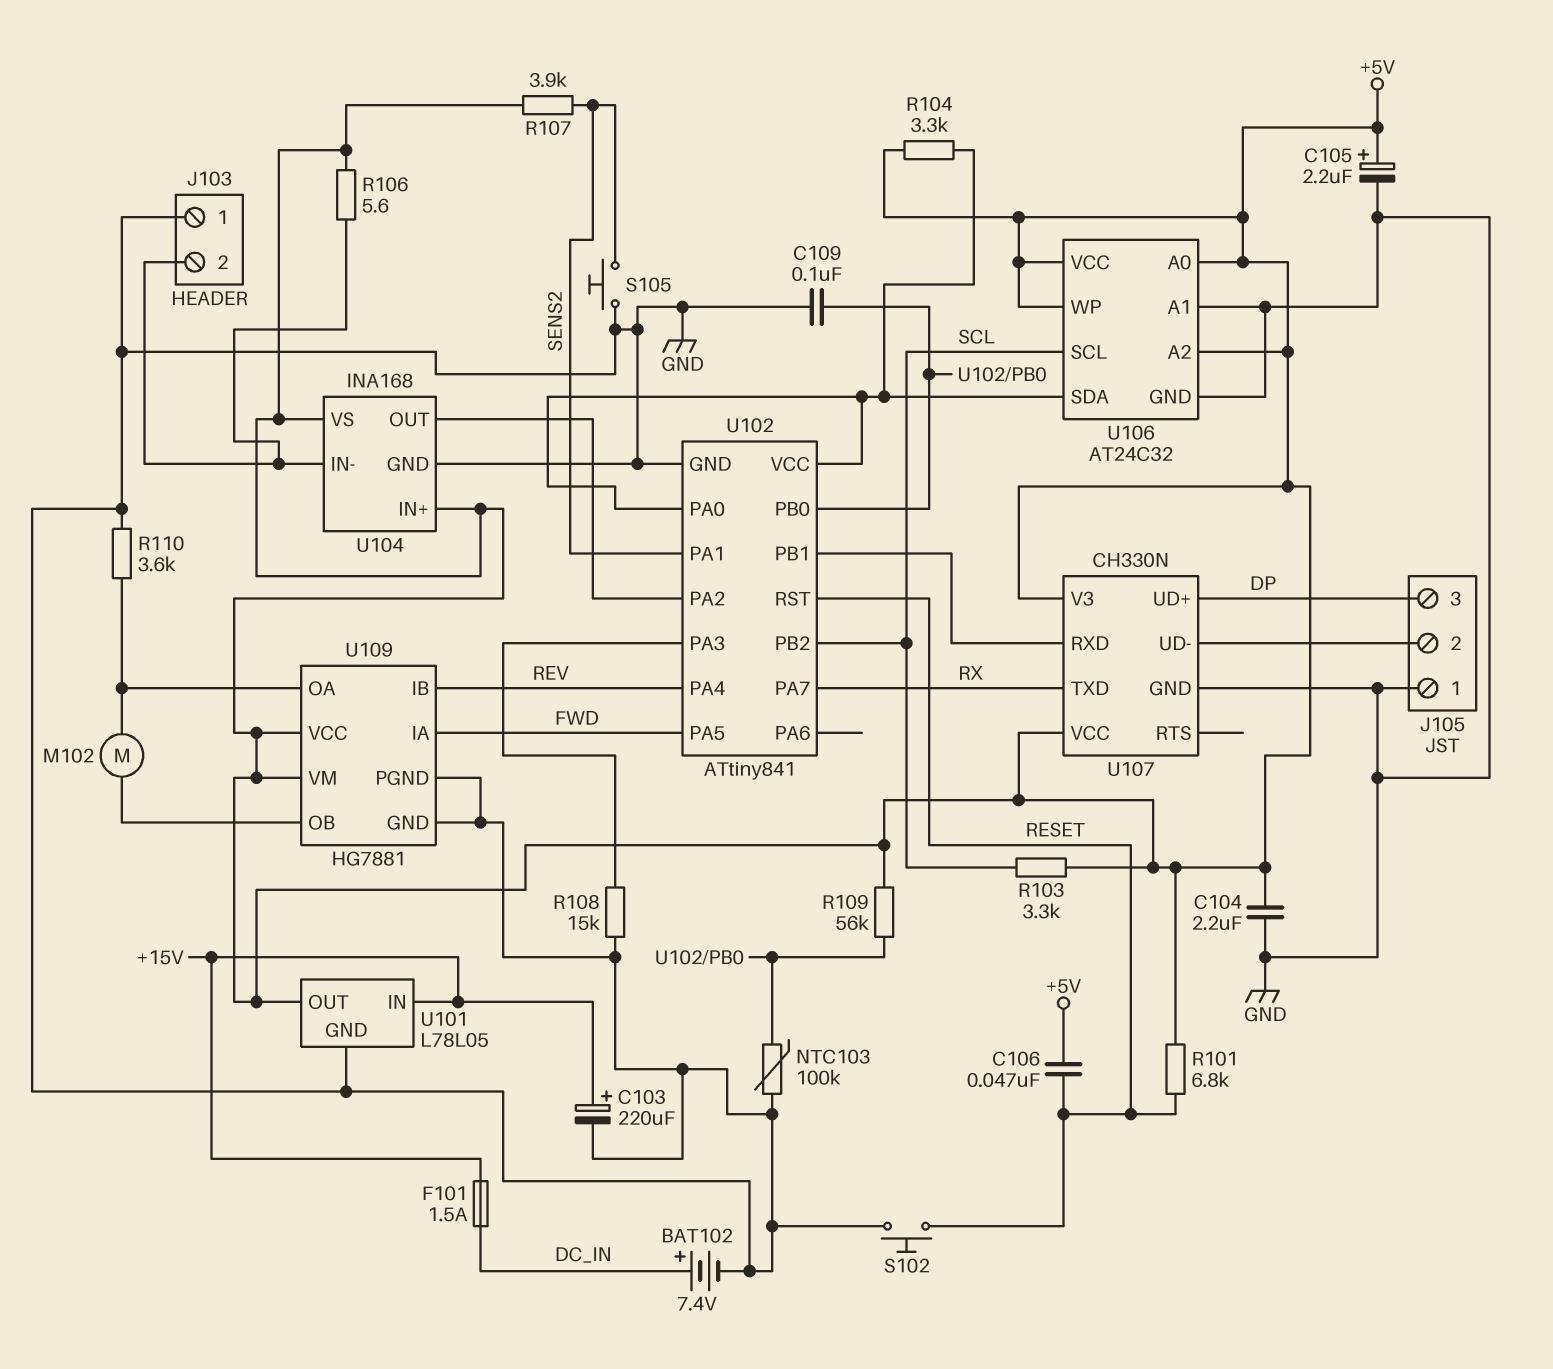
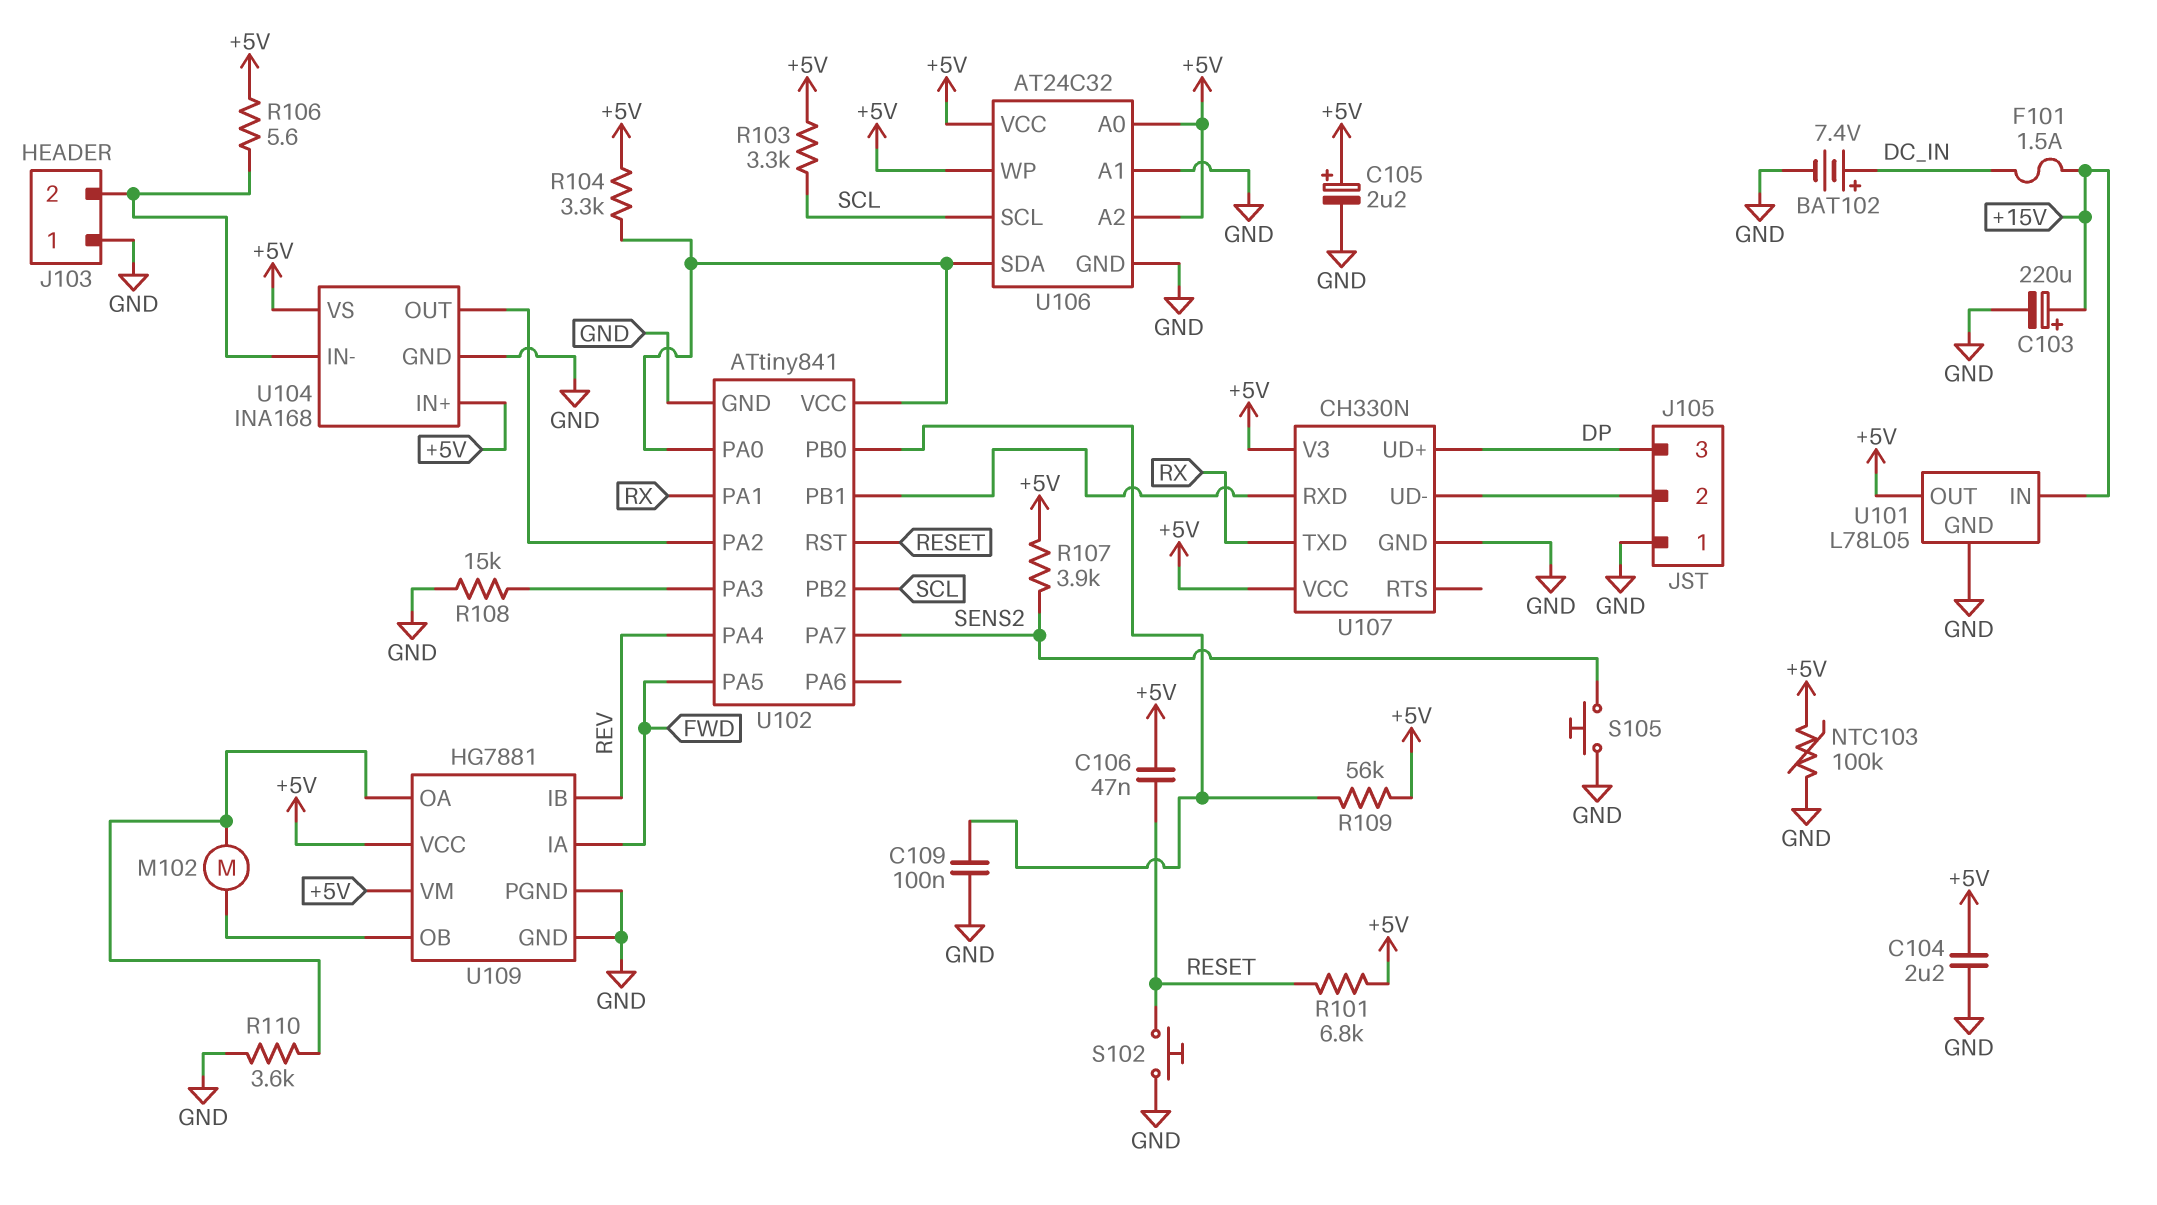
NTC103: 100k (GND, U102/PB0) -> 100k (+5V, GND)
U102 pin PA1: SENS2 -> RX
U102 pin PA7: RX -> SENS2

